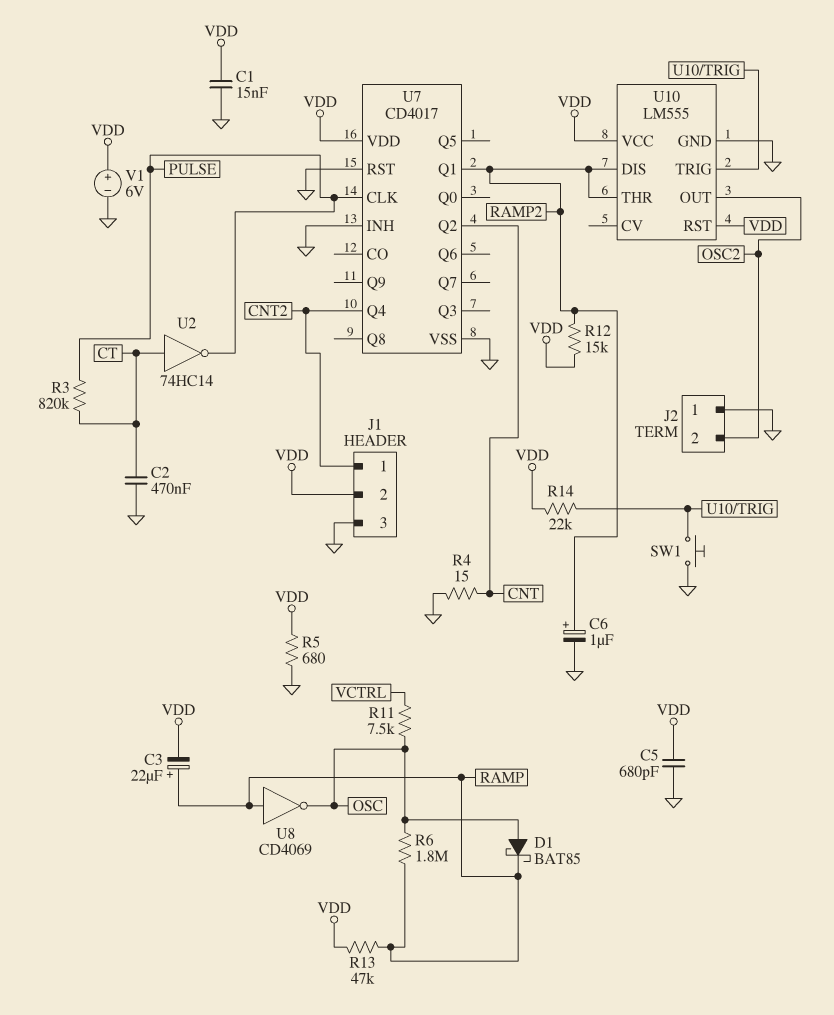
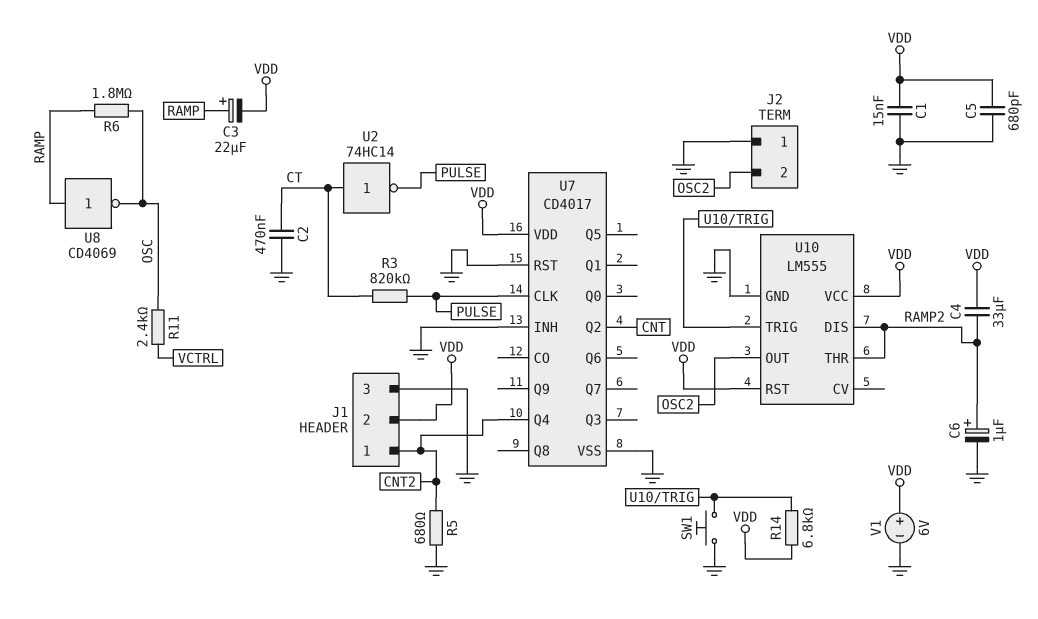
C4: none -> 33uF (RAMP2, VDD)
D1: schottky BAT85 (A OSC, K RAMP) -> none
R4: 15 (CNT, GND) -> none
R5: 680 (GND, VDD) -> 680 (CNT2, GND)
R11: 7.5k (OSC, VCTRL) -> 2.4k (OSC, VCTRL)
R12: 15k (RAMP2, VDD) -> none
R13: 47k (RAMP, VDD) -> none
R14: 22k (U10/TRIG, VDD) -> 6.8k (U10/TRIG, VDD)
U7 pin Q1: RAMP2 -> none

